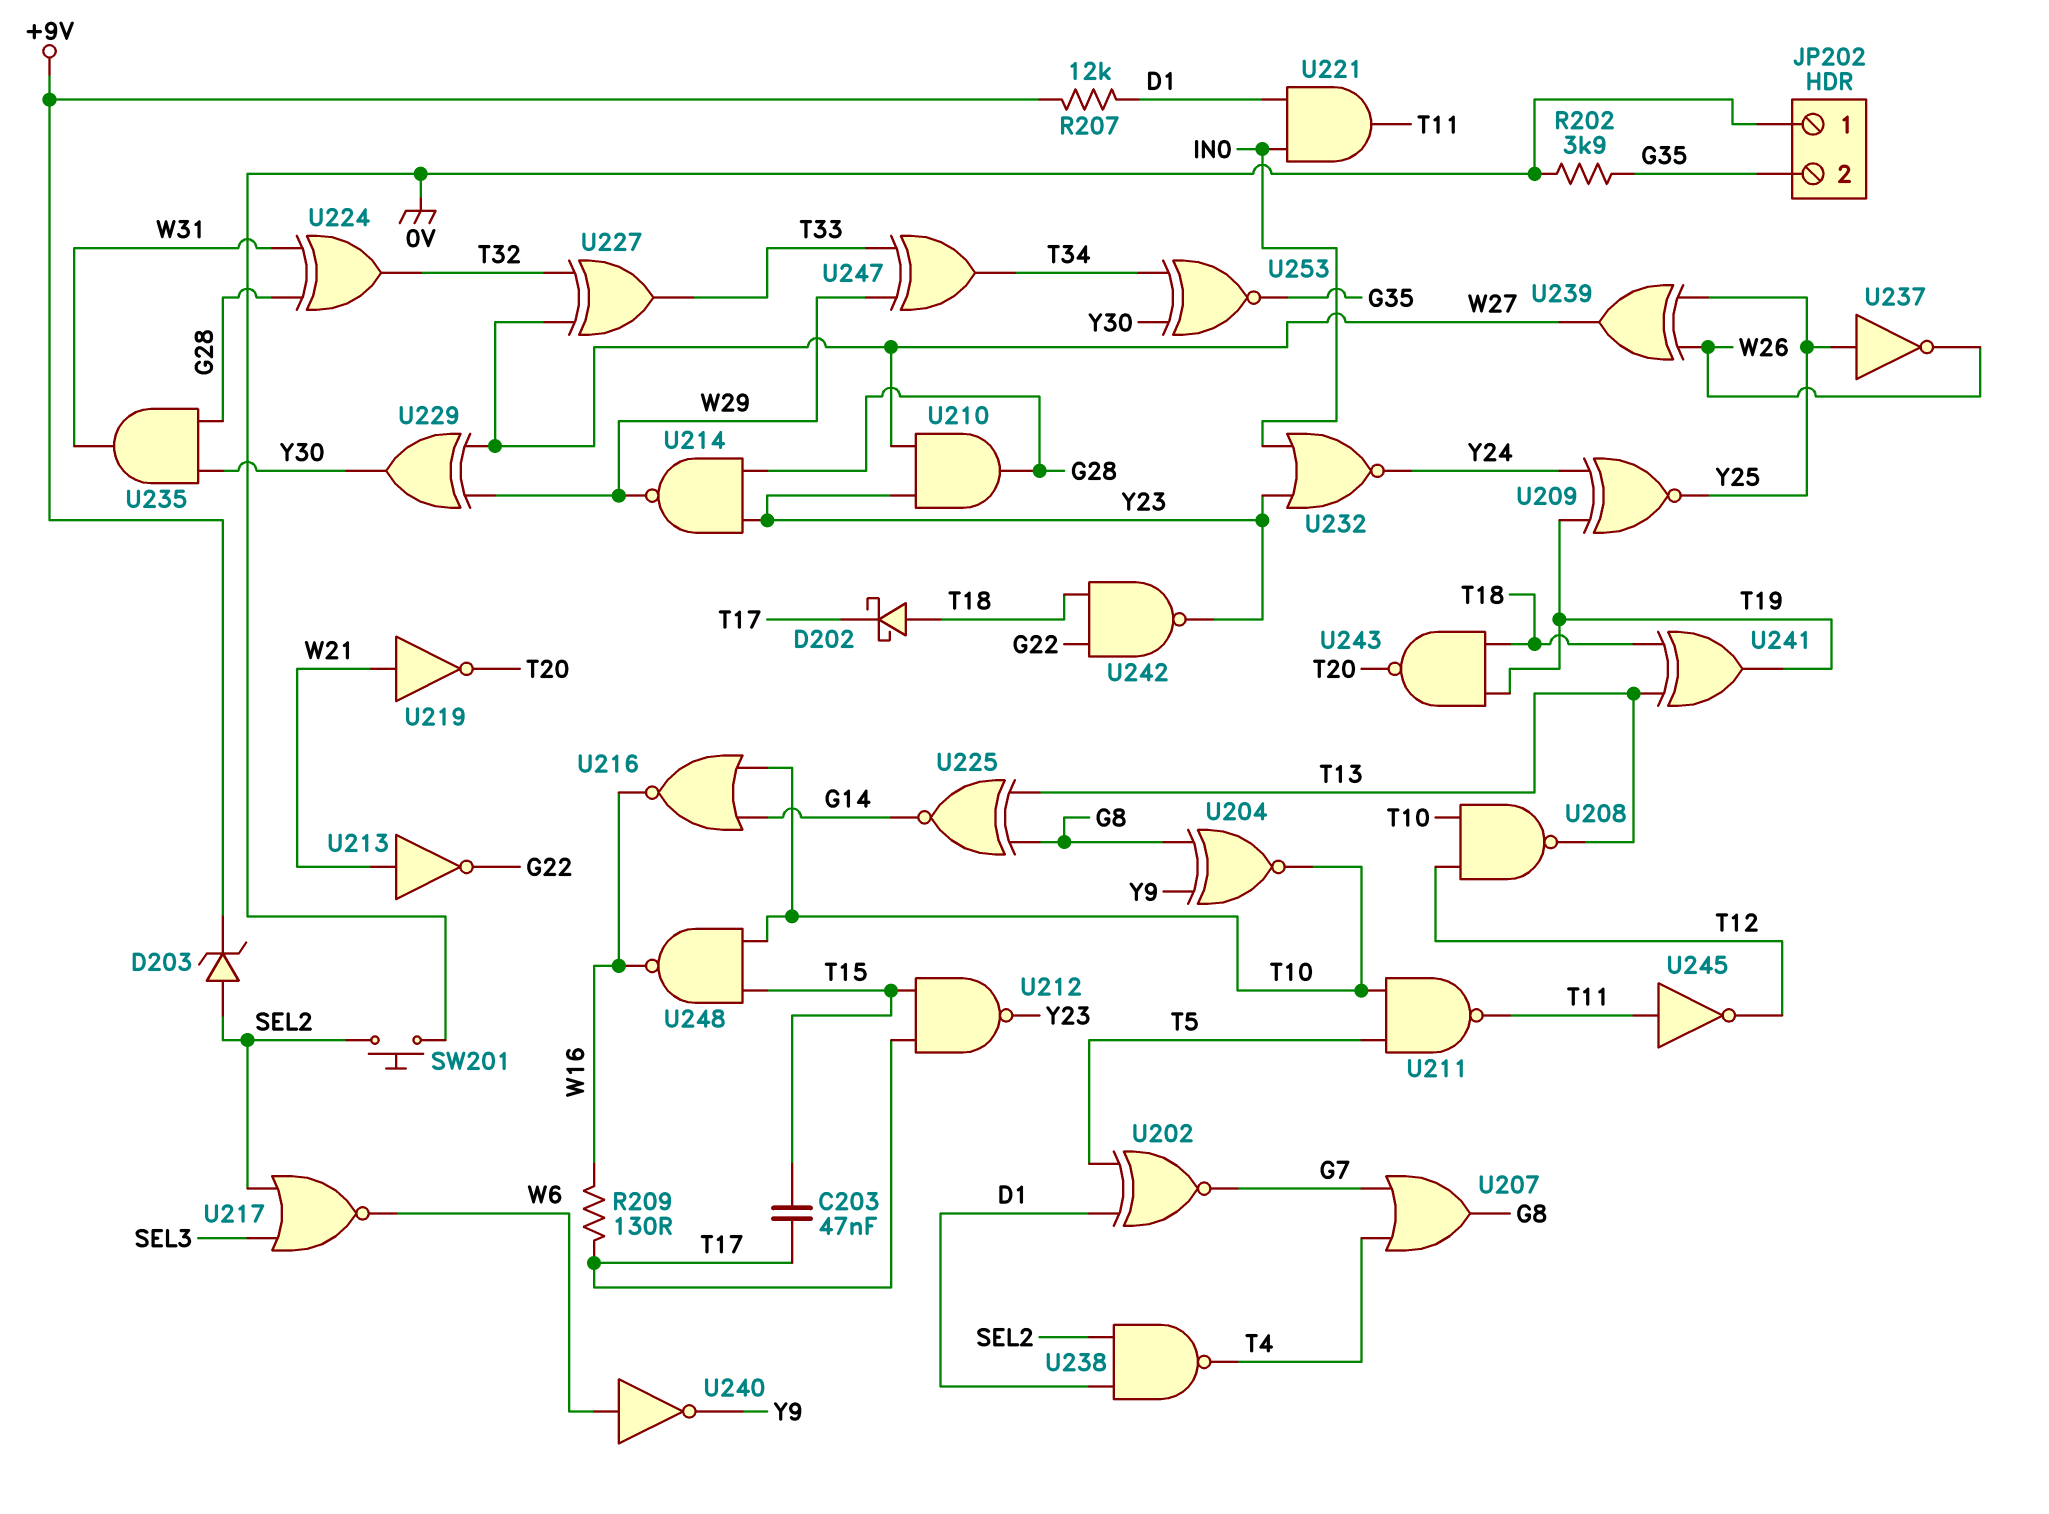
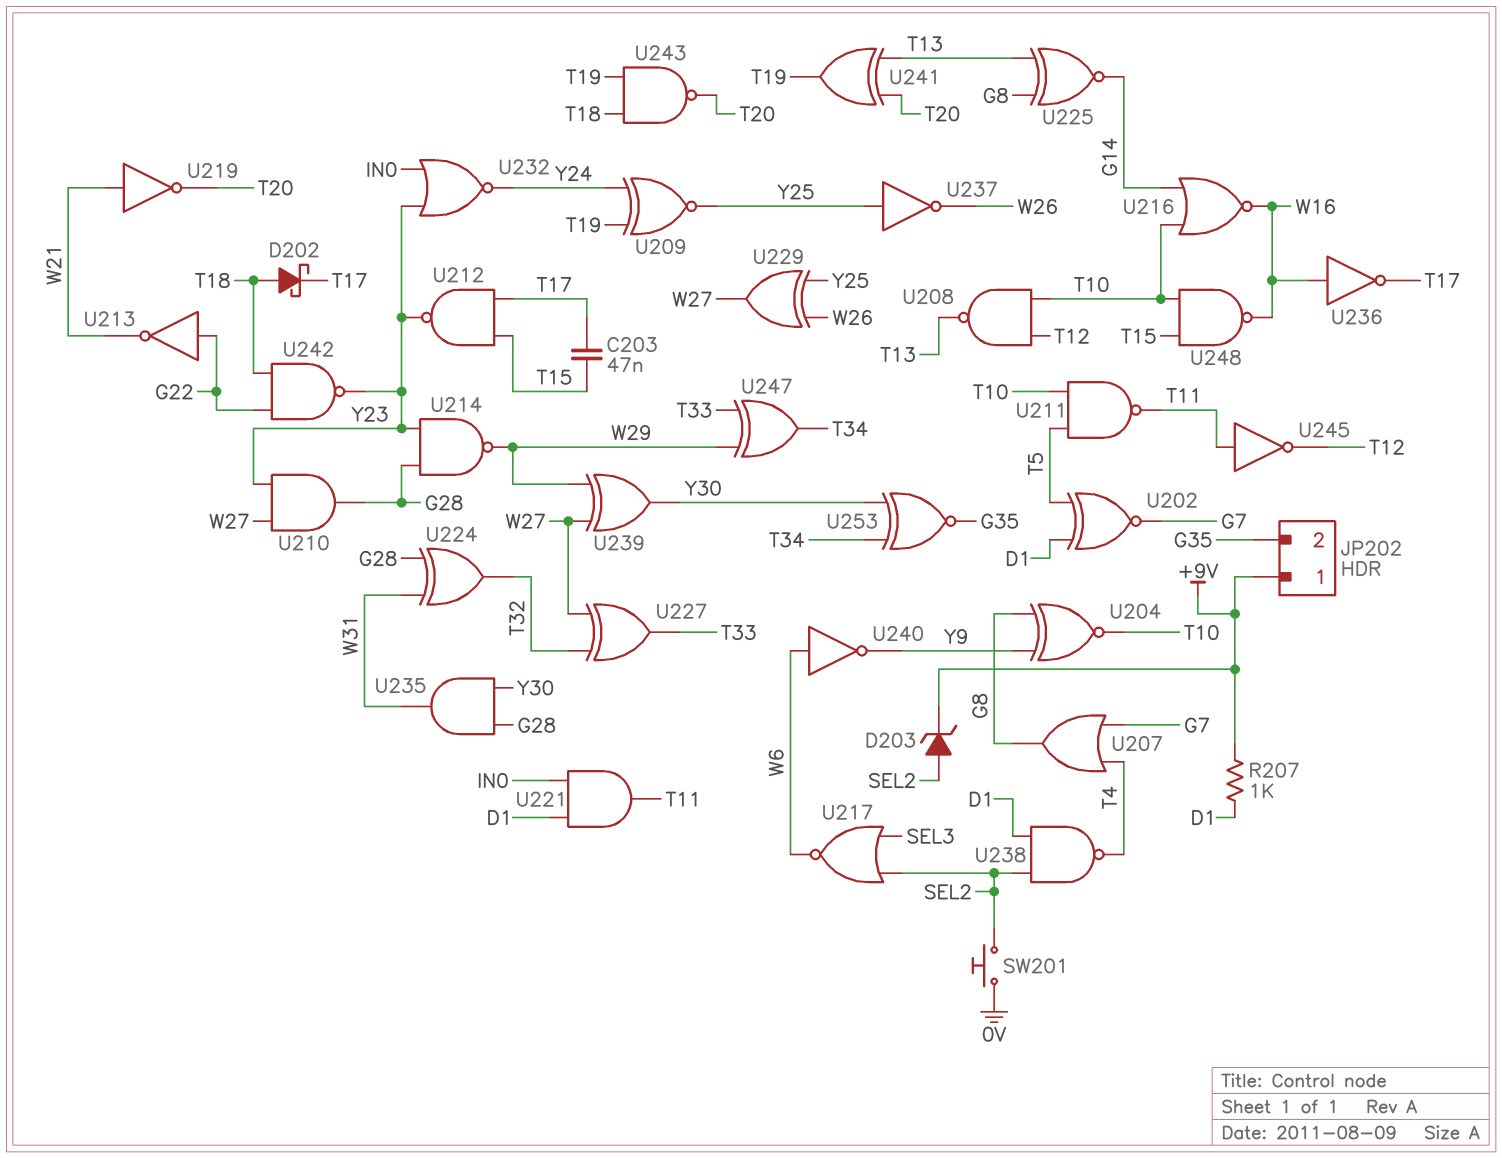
JP202 pin 1: 0V -> +9V
R202: 3.9k (0V, G35) -> none
R207: 12k (+9V, D1) -> 1k (+9V, D1)
R209: 130 (T17, W16) -> none
U213: NOT (in W21, out G22) -> NOT (in G22, out W21)
U229: XOR (in W27, in W29, out Y30) -> XOR (in W26, in Y25, out W27)
U236: none -> NOT (in W16, out T17)
U239: XOR (in W26, in Y25, out W27) -> XOR (in W27, in W29, out Y30)
U241: XOR (in T13, in T18, out T19) -> XOR (in T13, in T20, out T19)

